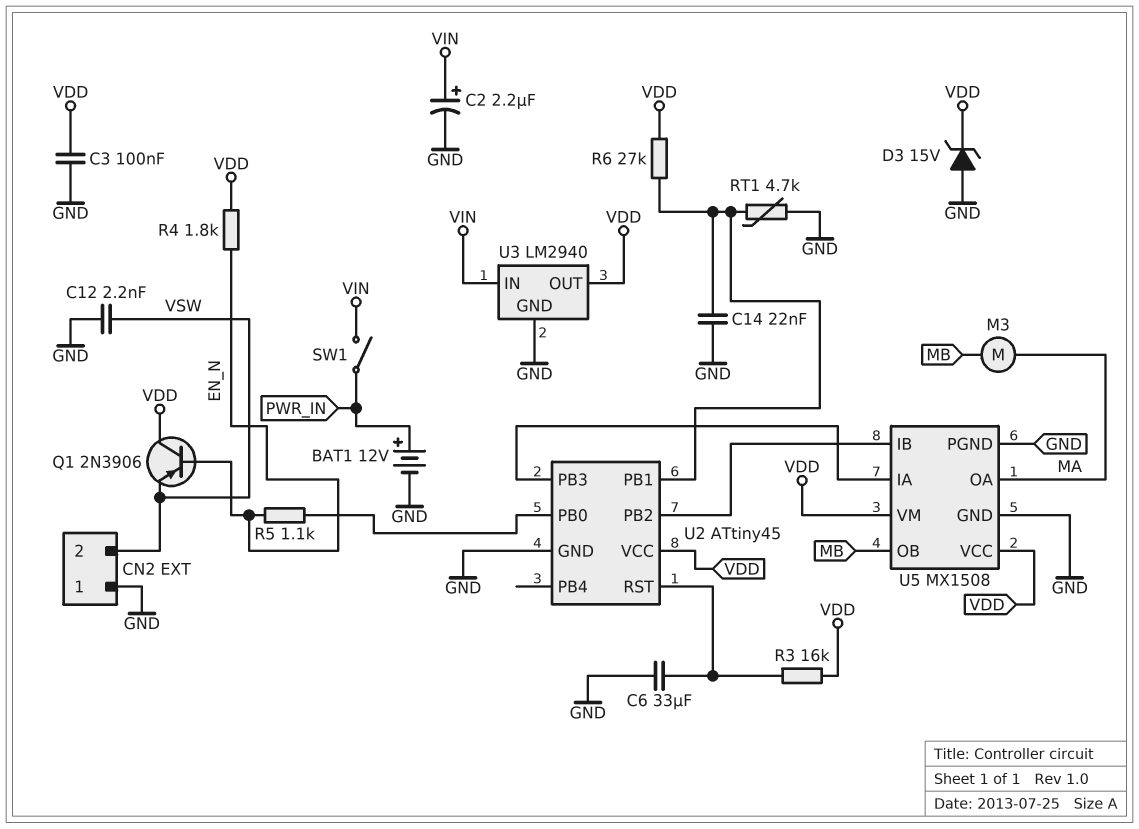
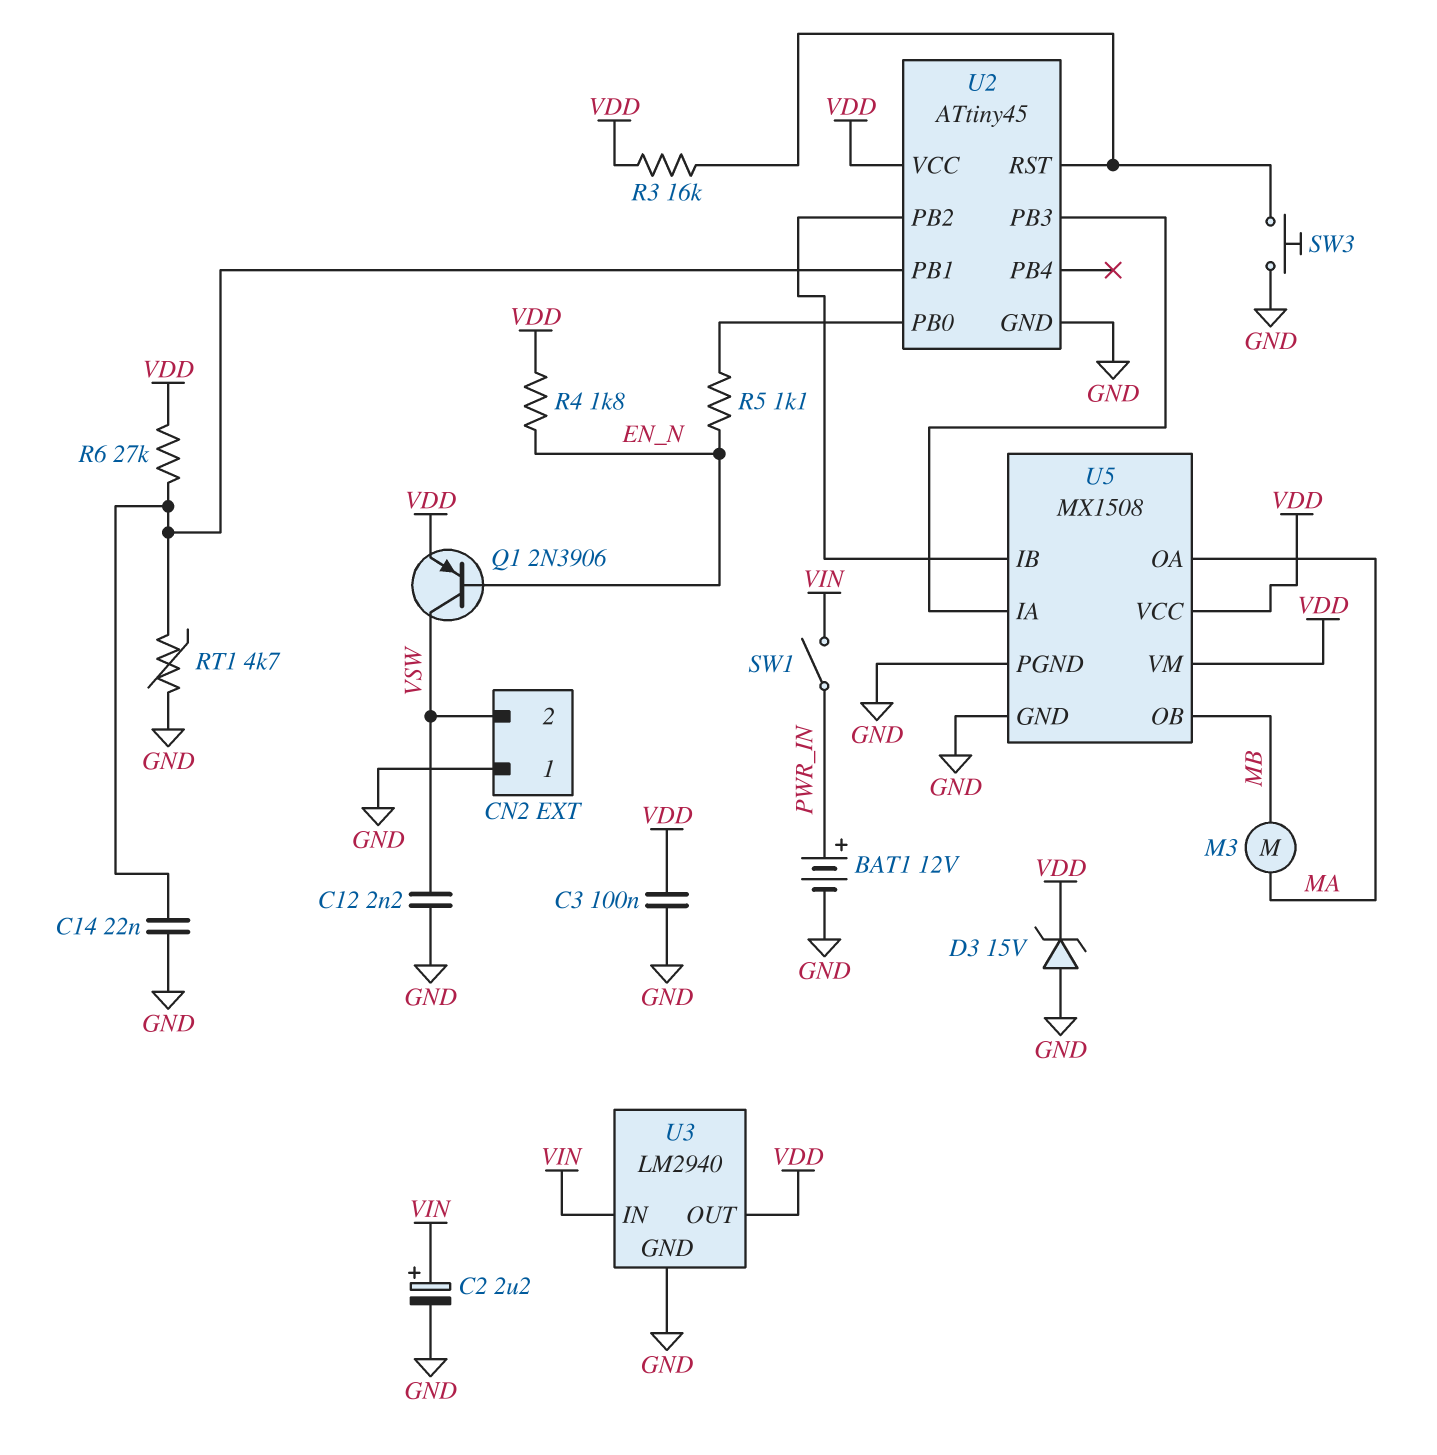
C6: 33uF (GND, U2/RST) -> none
Q1: PNP 2N3906 (B EN_N, C VDD, E VSW) -> PNP 2N3906 (B EN_N, C VSW, E VDD)
SW3: none -> button (GND, U2/RST)

